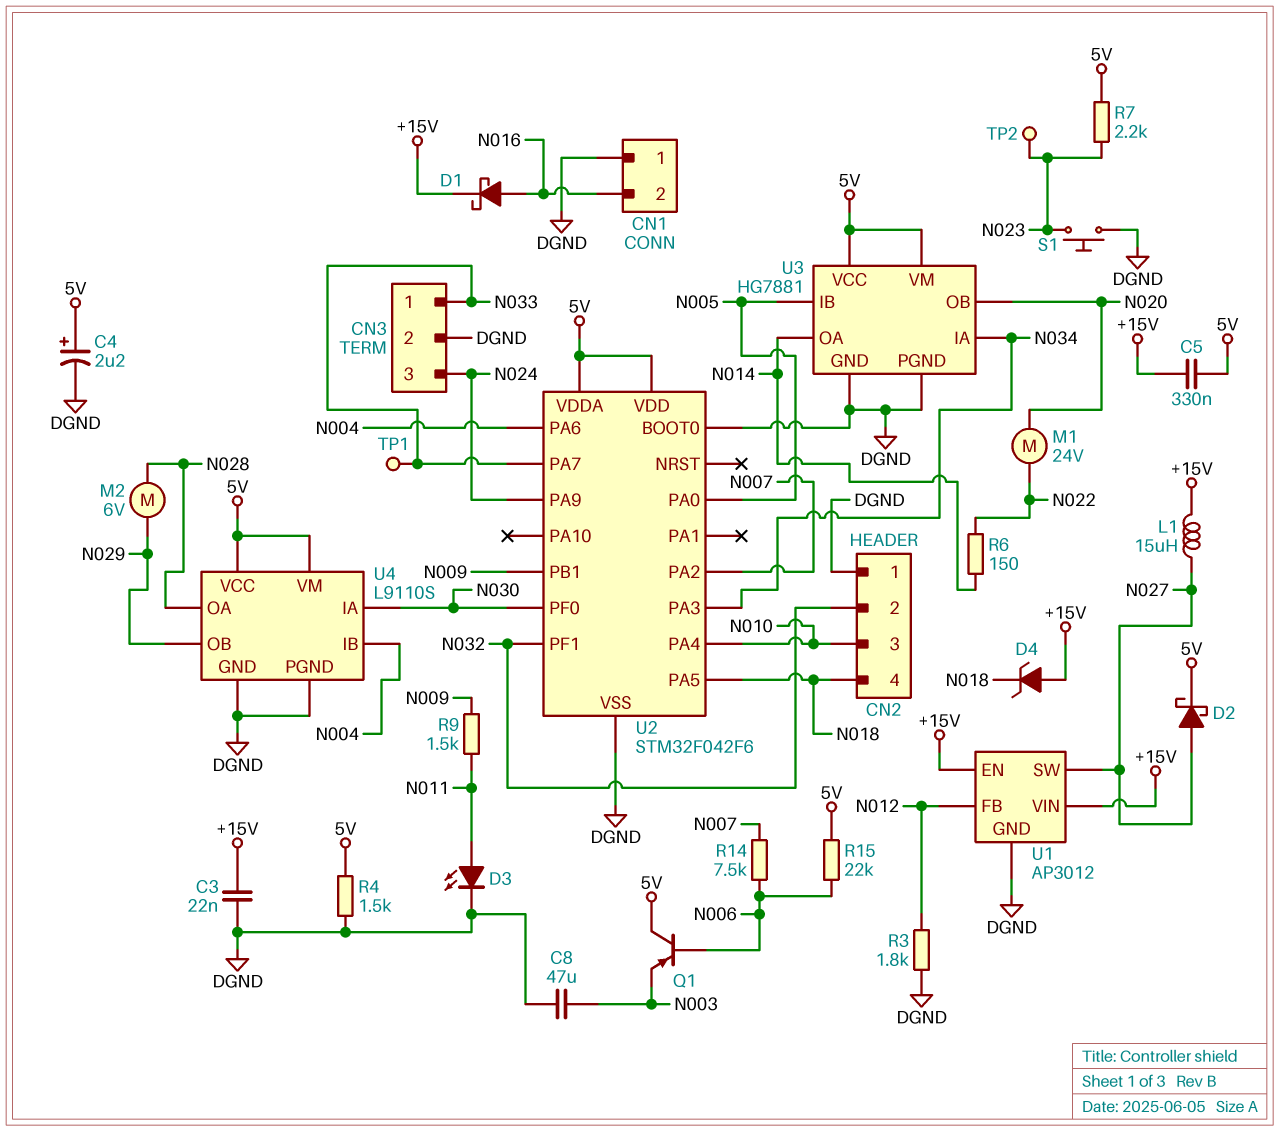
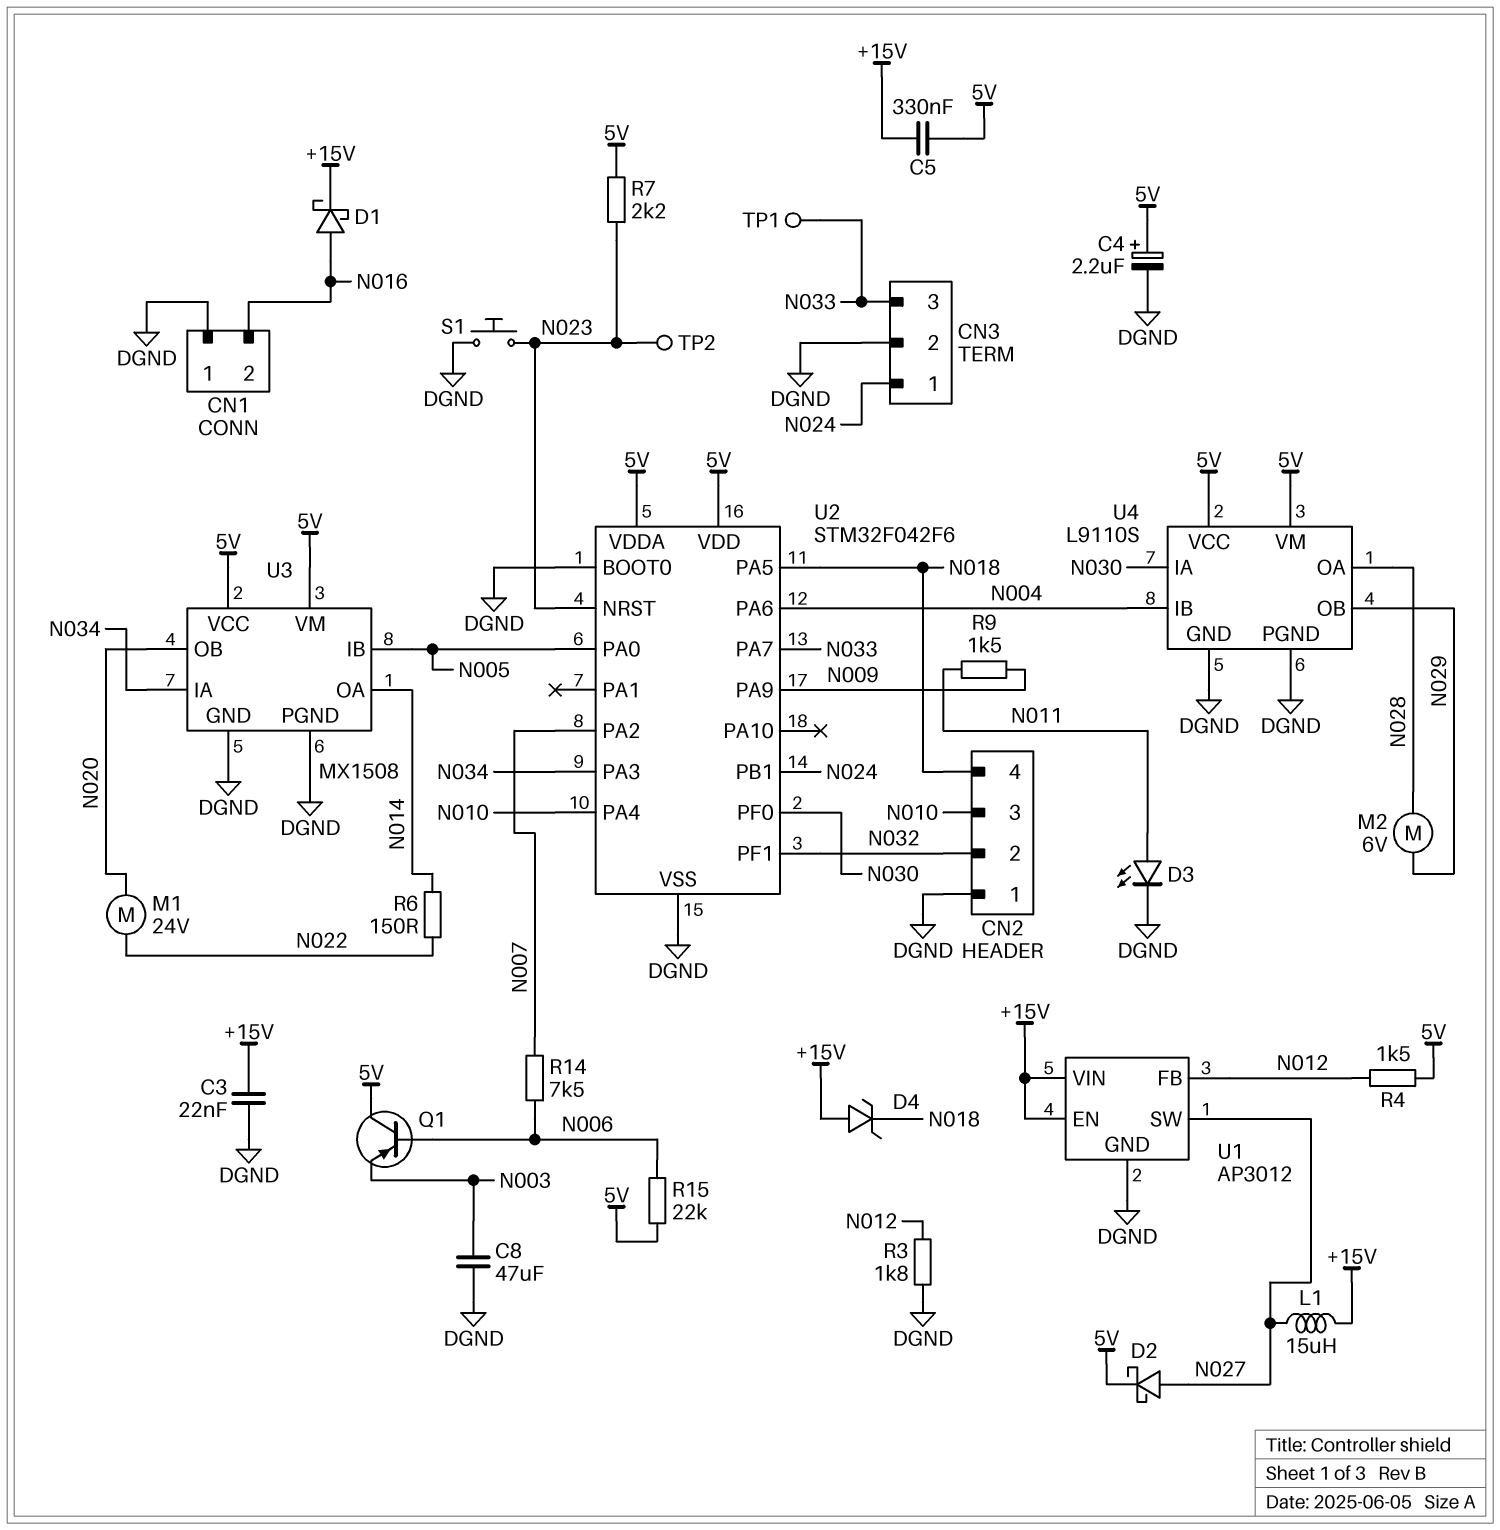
CN3 pin 1: N033 -> N024
CN3 pin 3: N024 -> N033
R4: 1.5k (5V, DGND) -> 1.5k (5V, N012)
U2 pin NRST: none -> N023
U2 pin PA9: N024 -> N009
U2 pin PB1: N009 -> N024
U3: HG7881 -> MX1508

